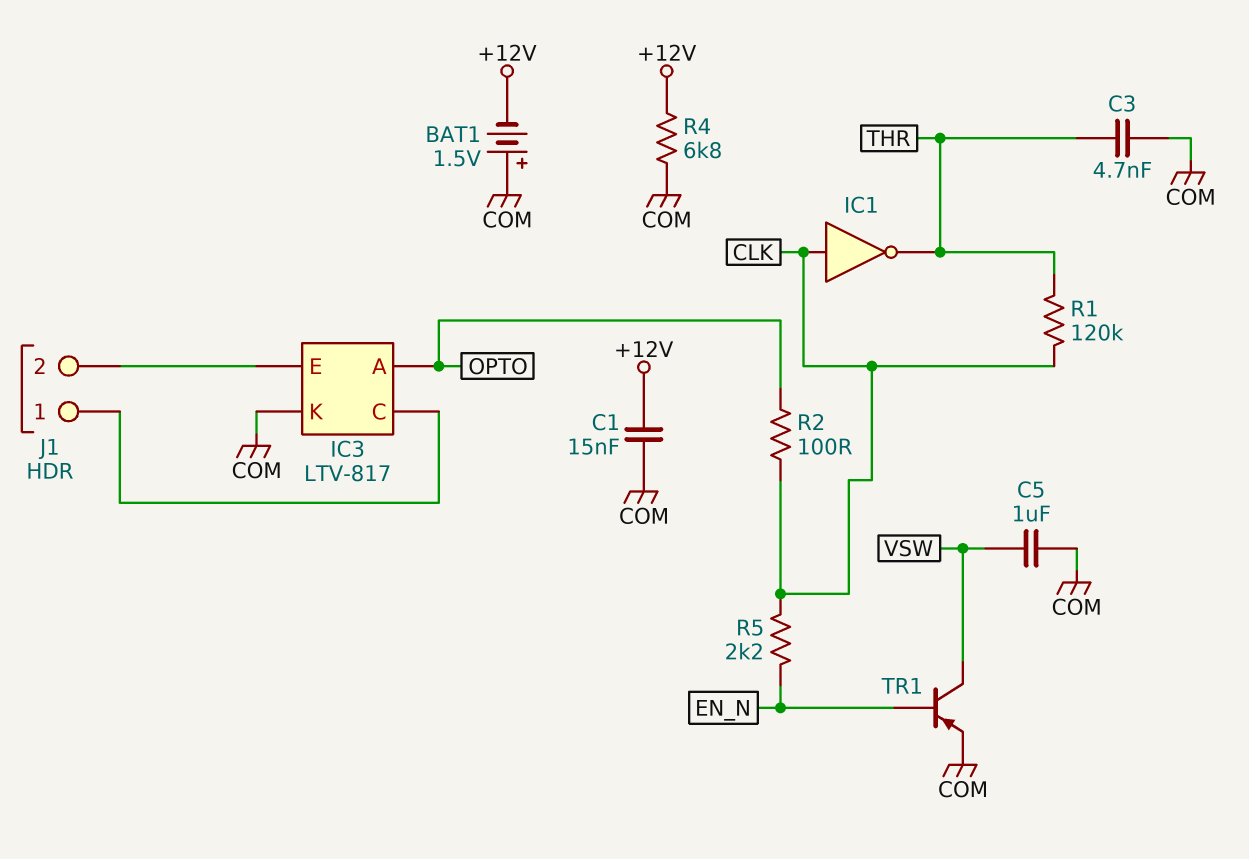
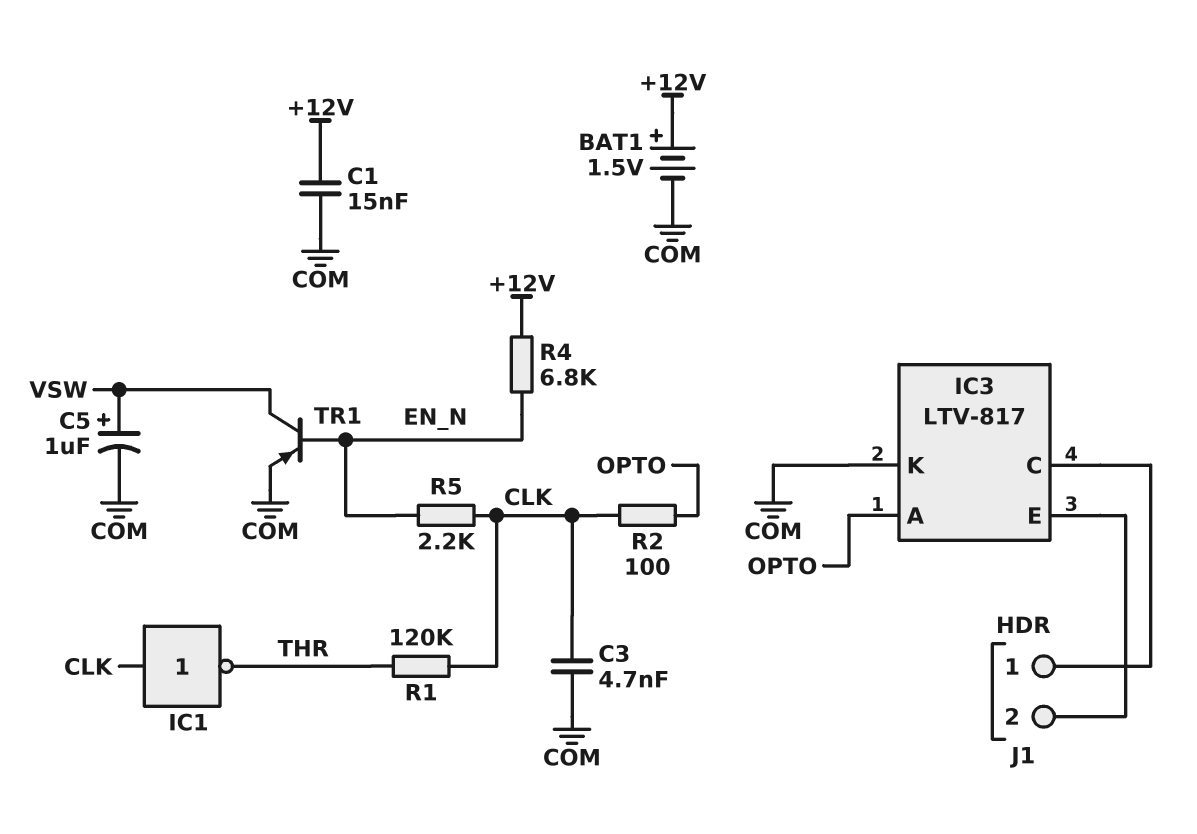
BAT1: 1.5V (plus COM, minus +12V) -> 1.5V (plus +12V, minus COM)
C3: 4.7nF (COM, THR) -> 4.7nF (CLK, COM)
C5: 1uF (COM, VSW) -> 1uF (plus VSW, minus COM)
R4: 6.8k (+12V, COM) -> 6.8k (+12V, EN_N)

